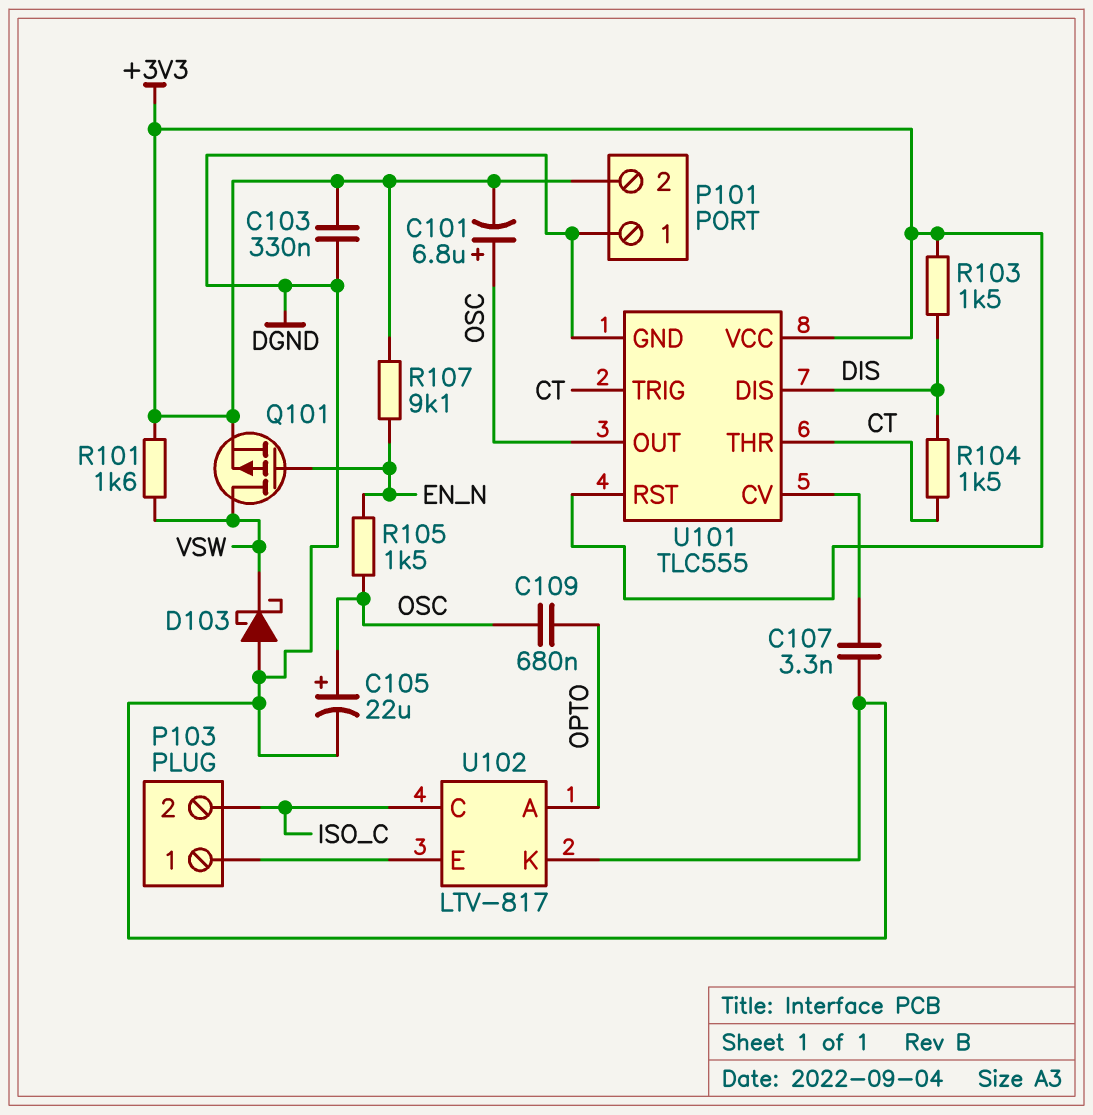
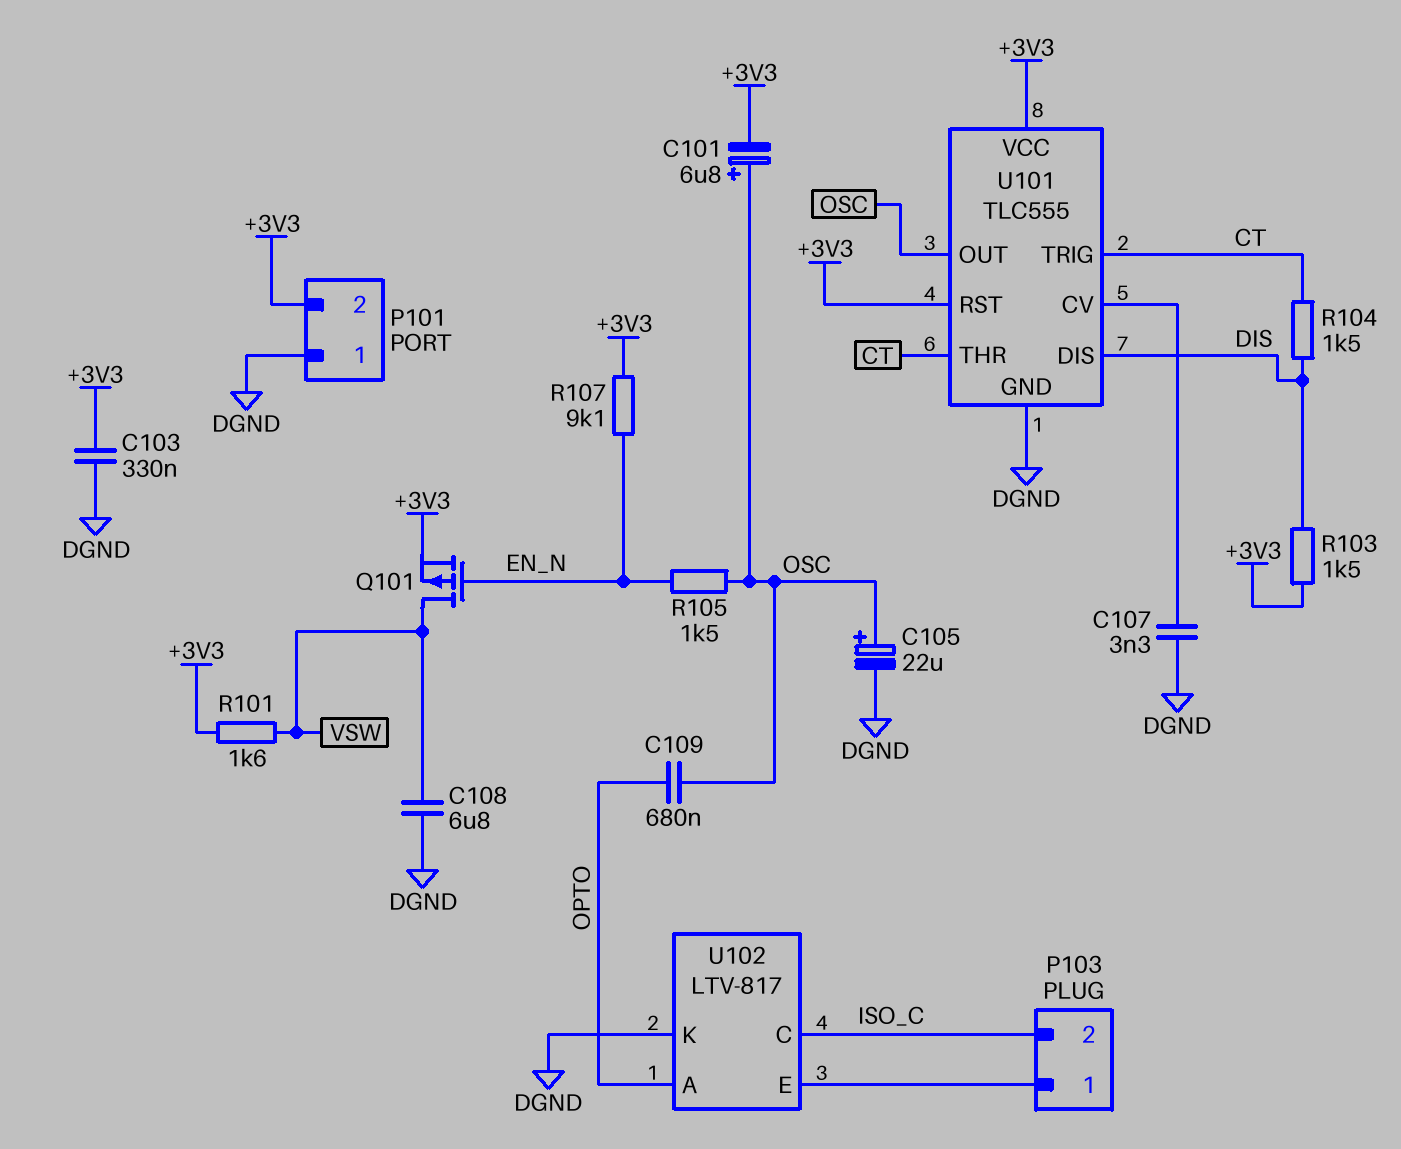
C108: none -> 6.8uF (DGND, VSW)
D103: schottky (A DGND, K VSW) -> none

